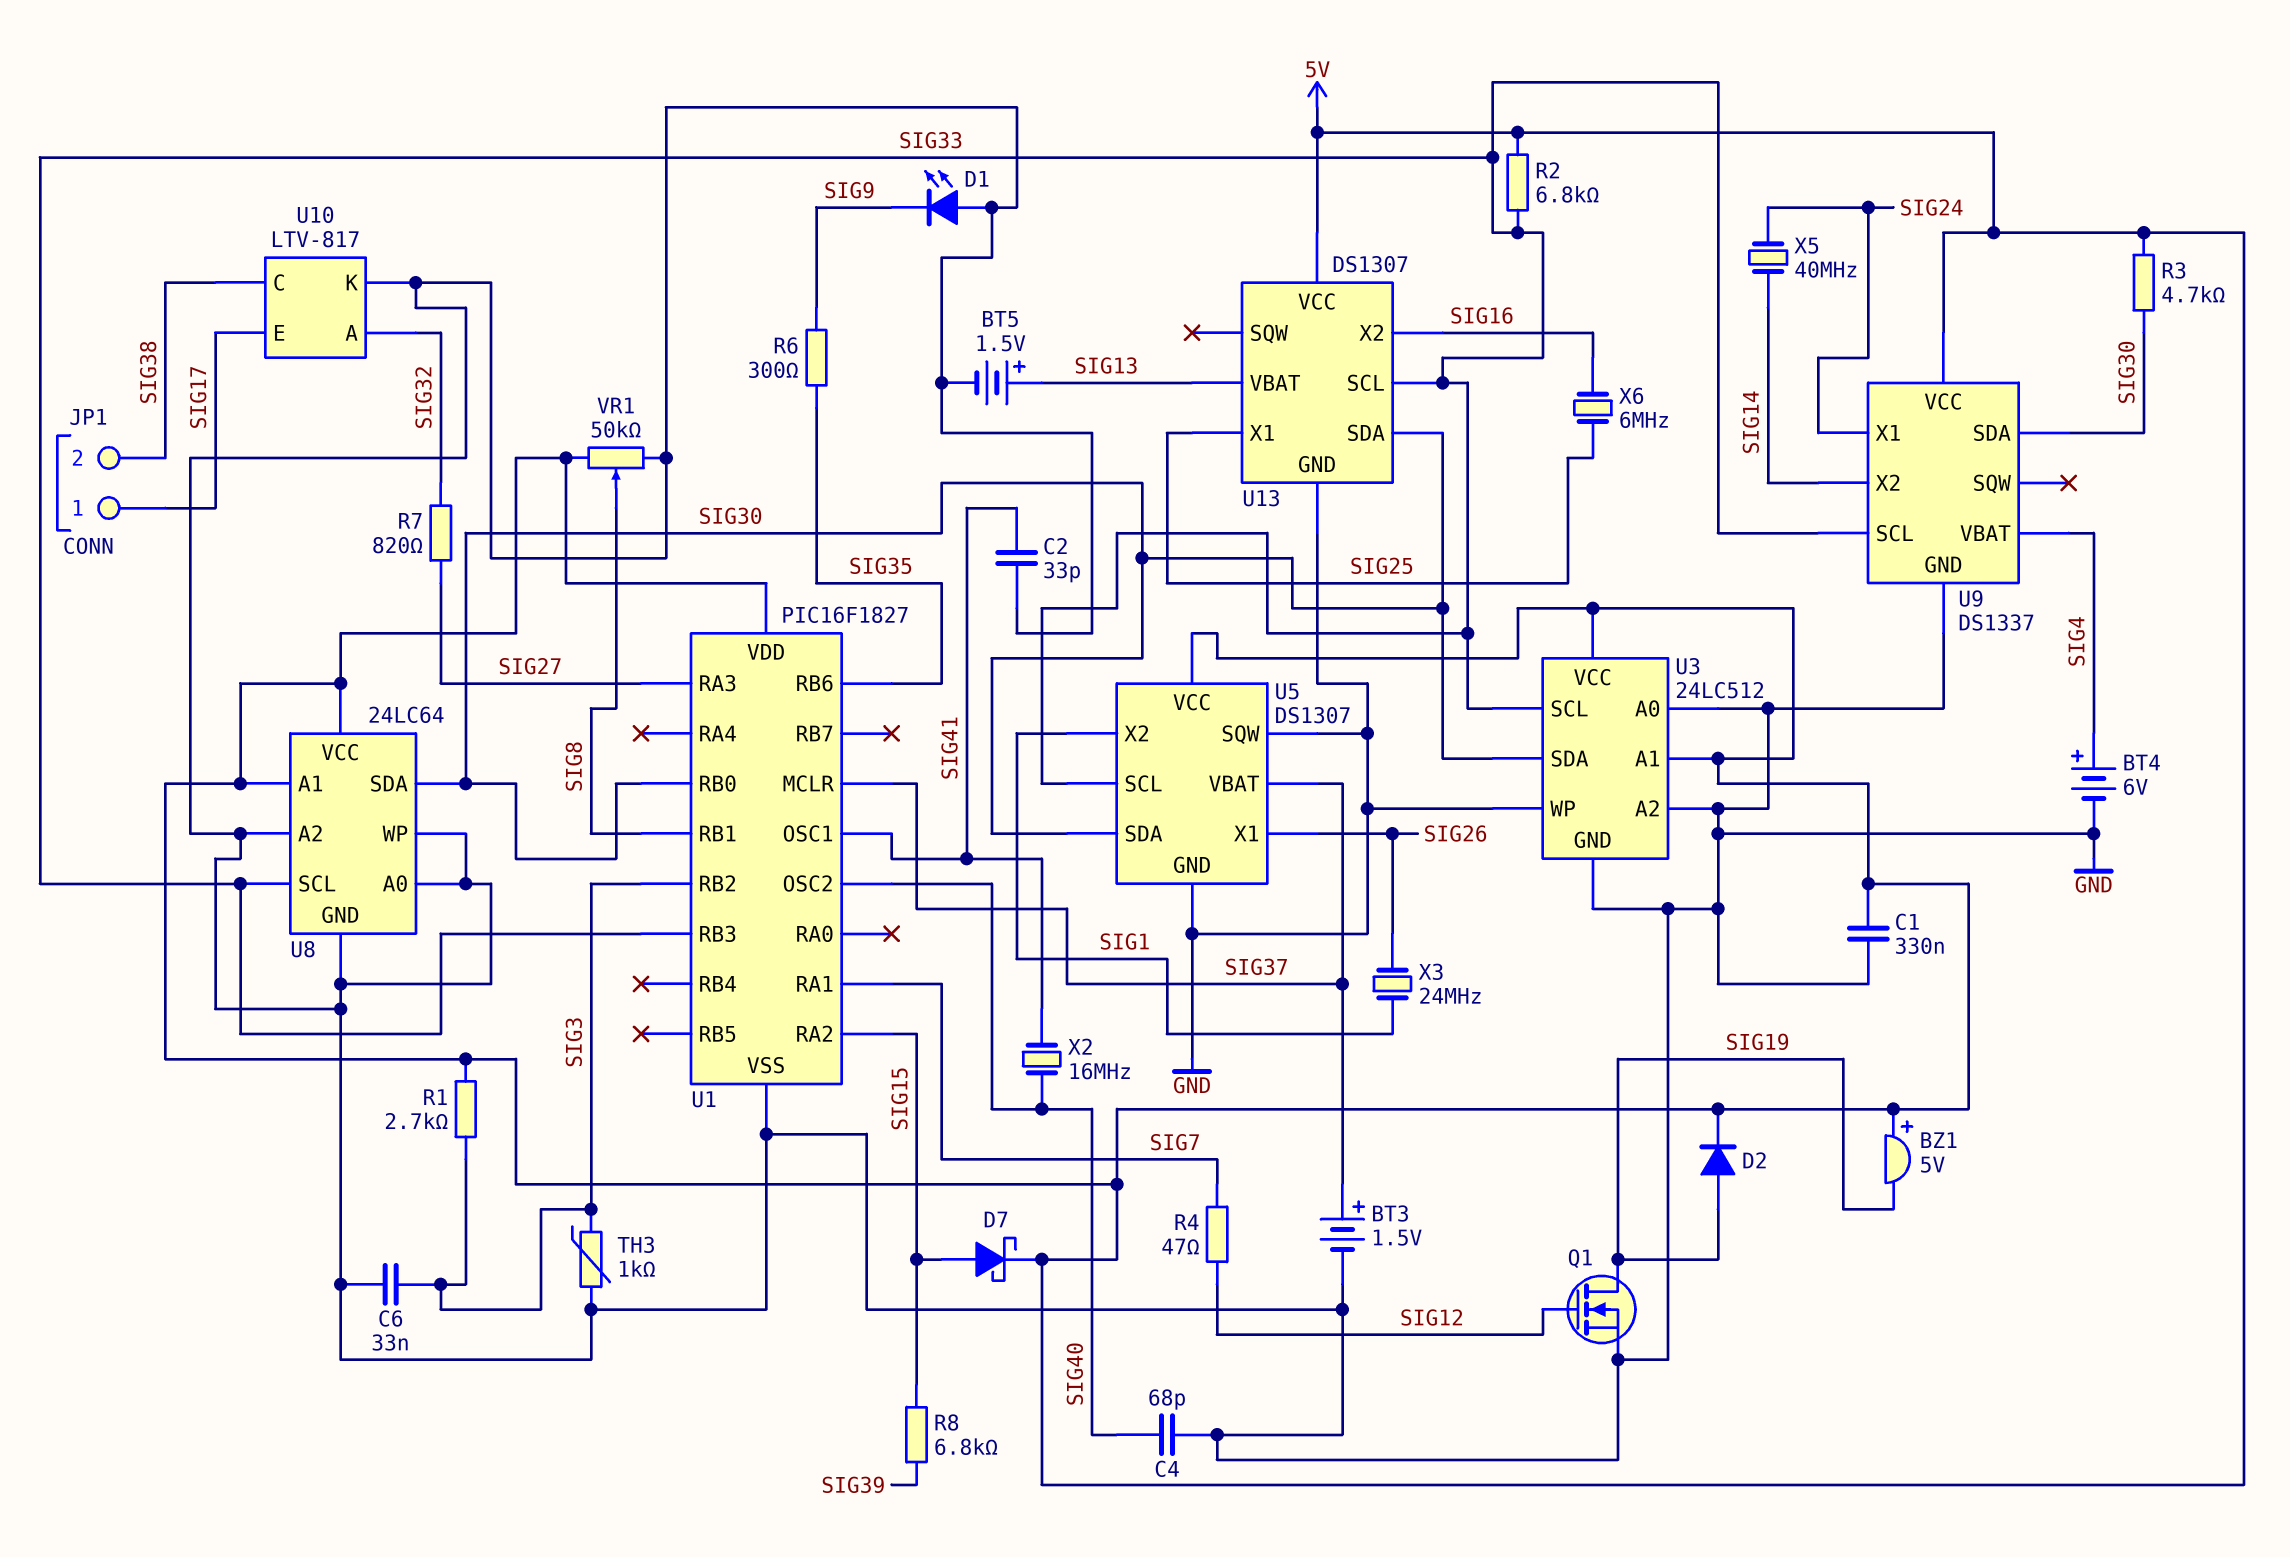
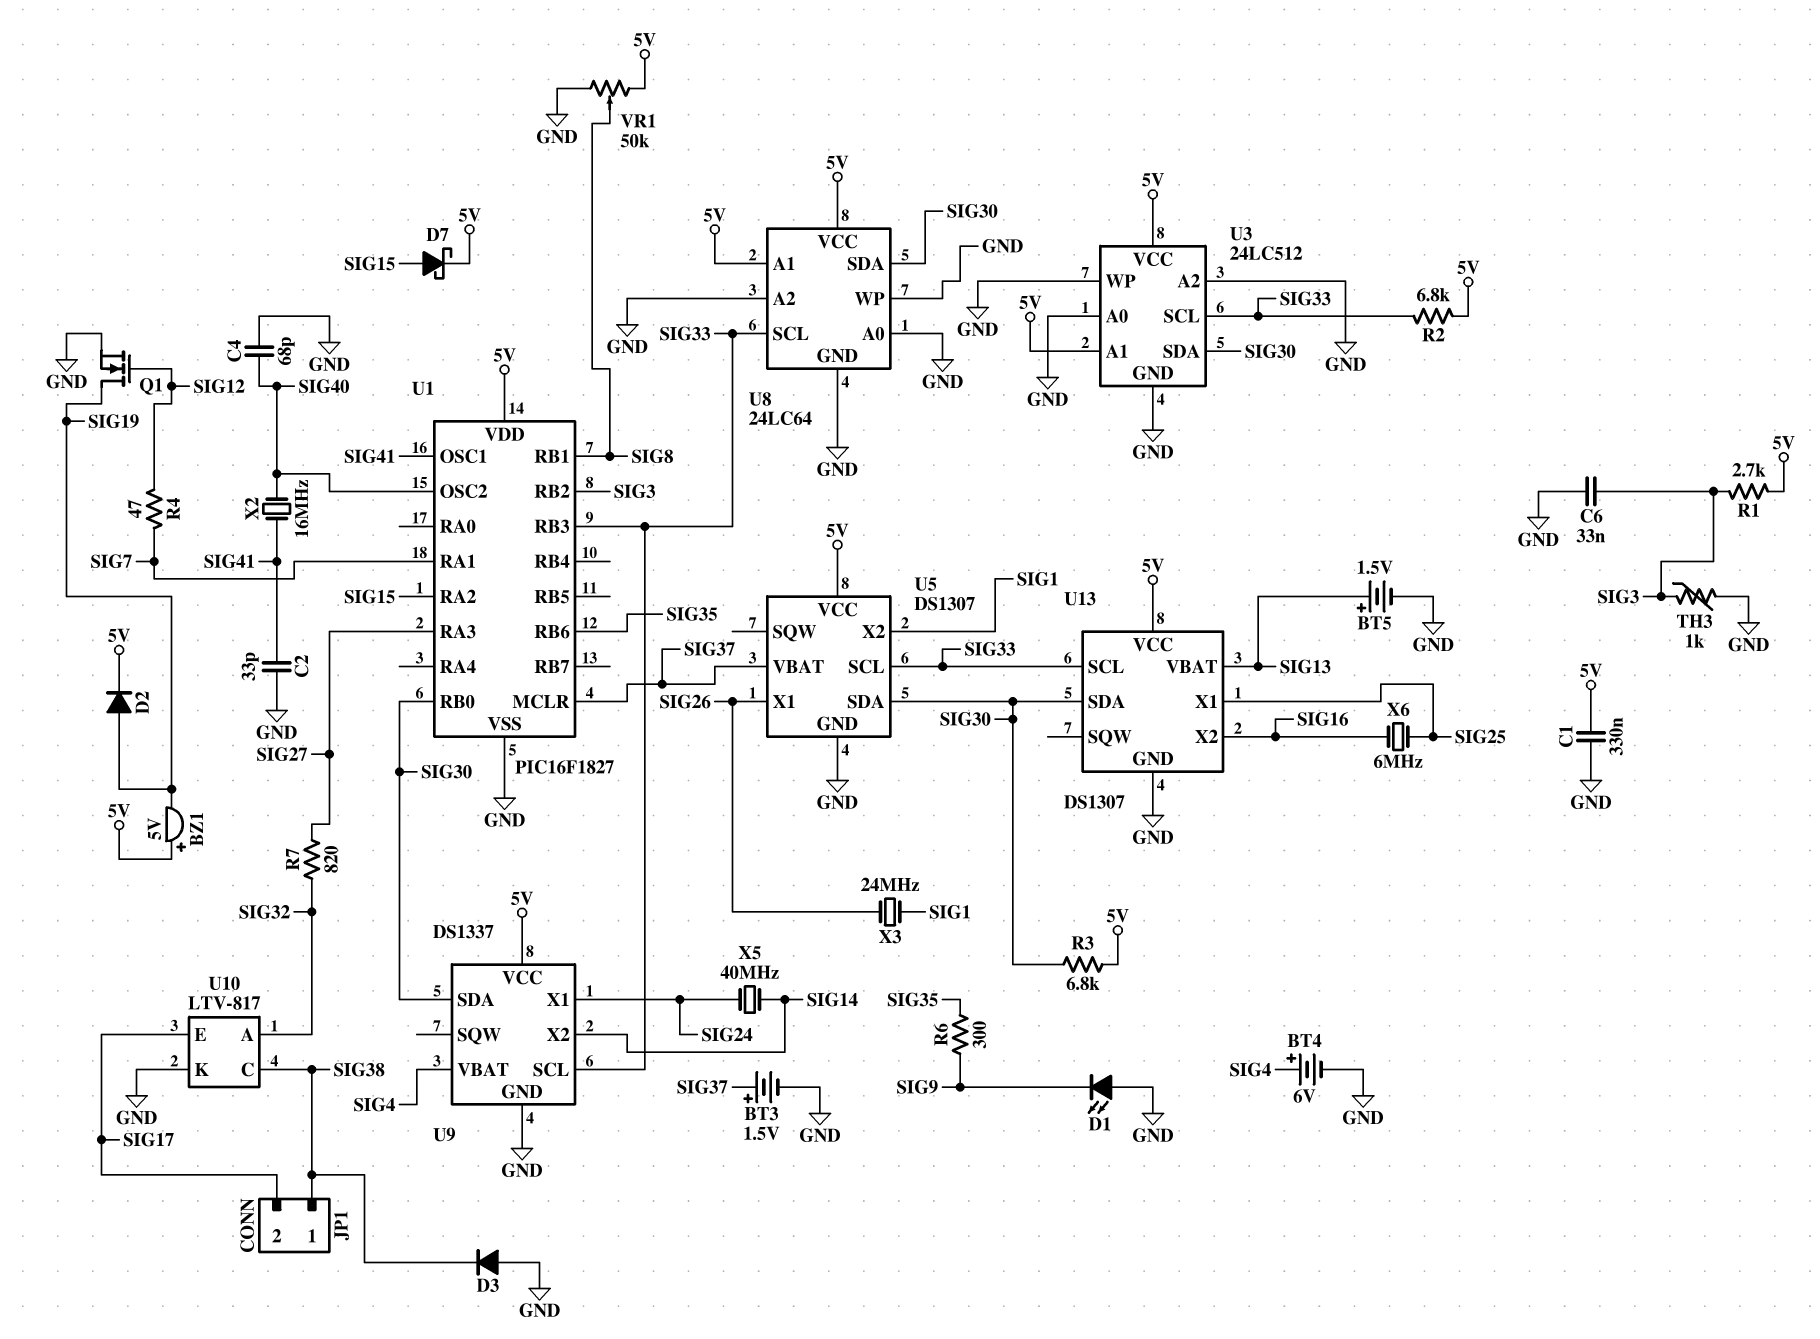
D3: none -> diode (A GND, K SIG38)
JP1 pin 1: SIG17 -> SIG38
JP1 pin 2: SIG38 -> SIG17
R3: 4.7k (5V, SIG30) -> 6.8k (5V, SIG30)
R8: 6.8k (SIG15, SIG39) -> none
U5 pin SQW: GND -> none

